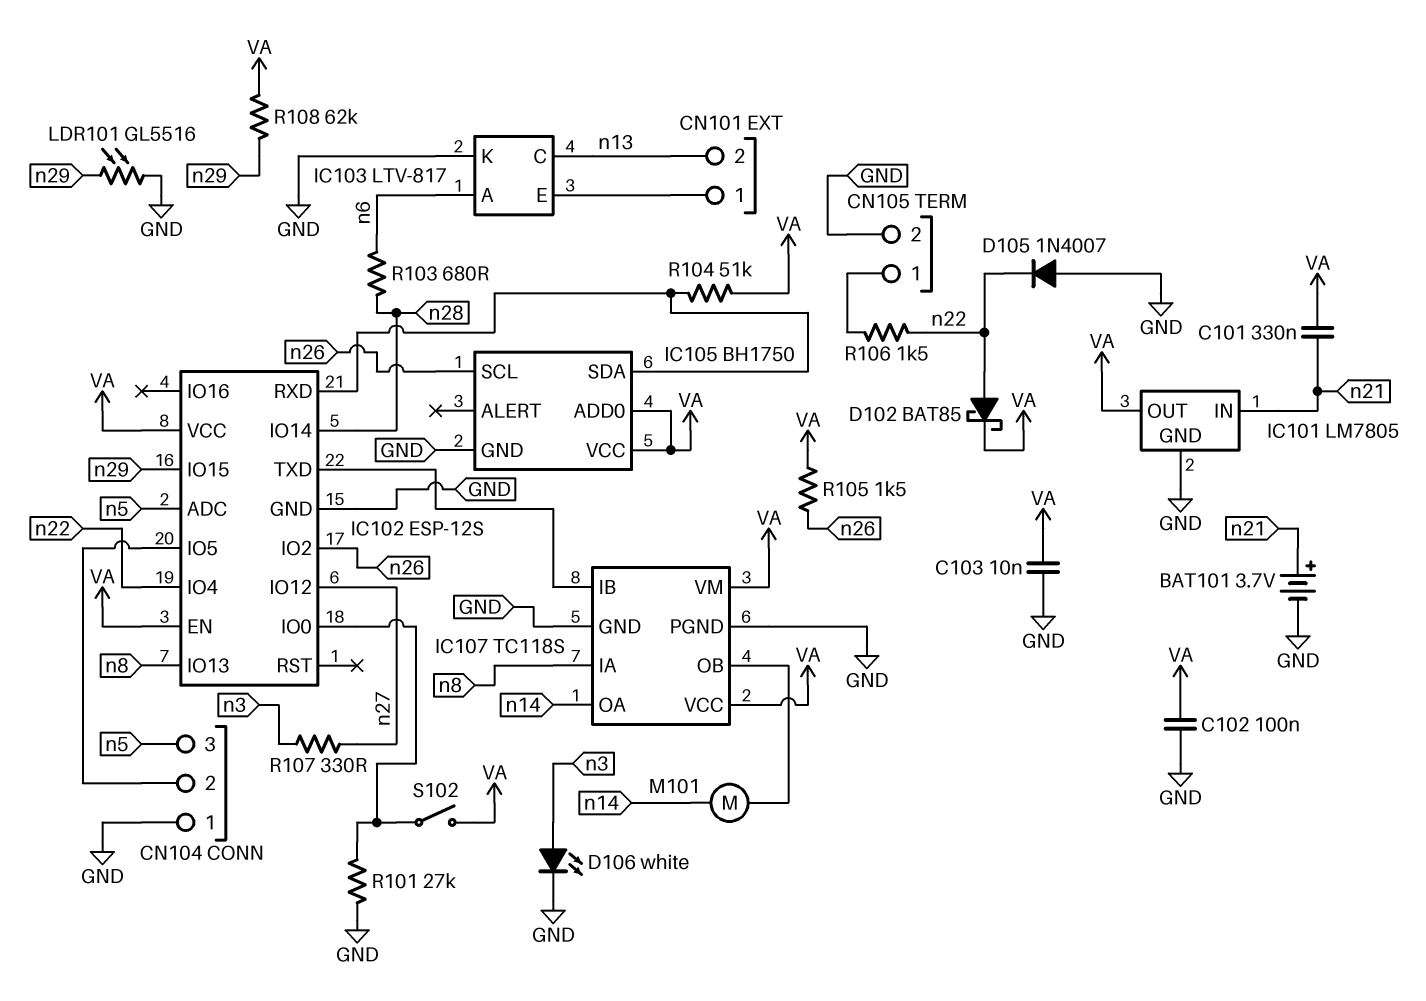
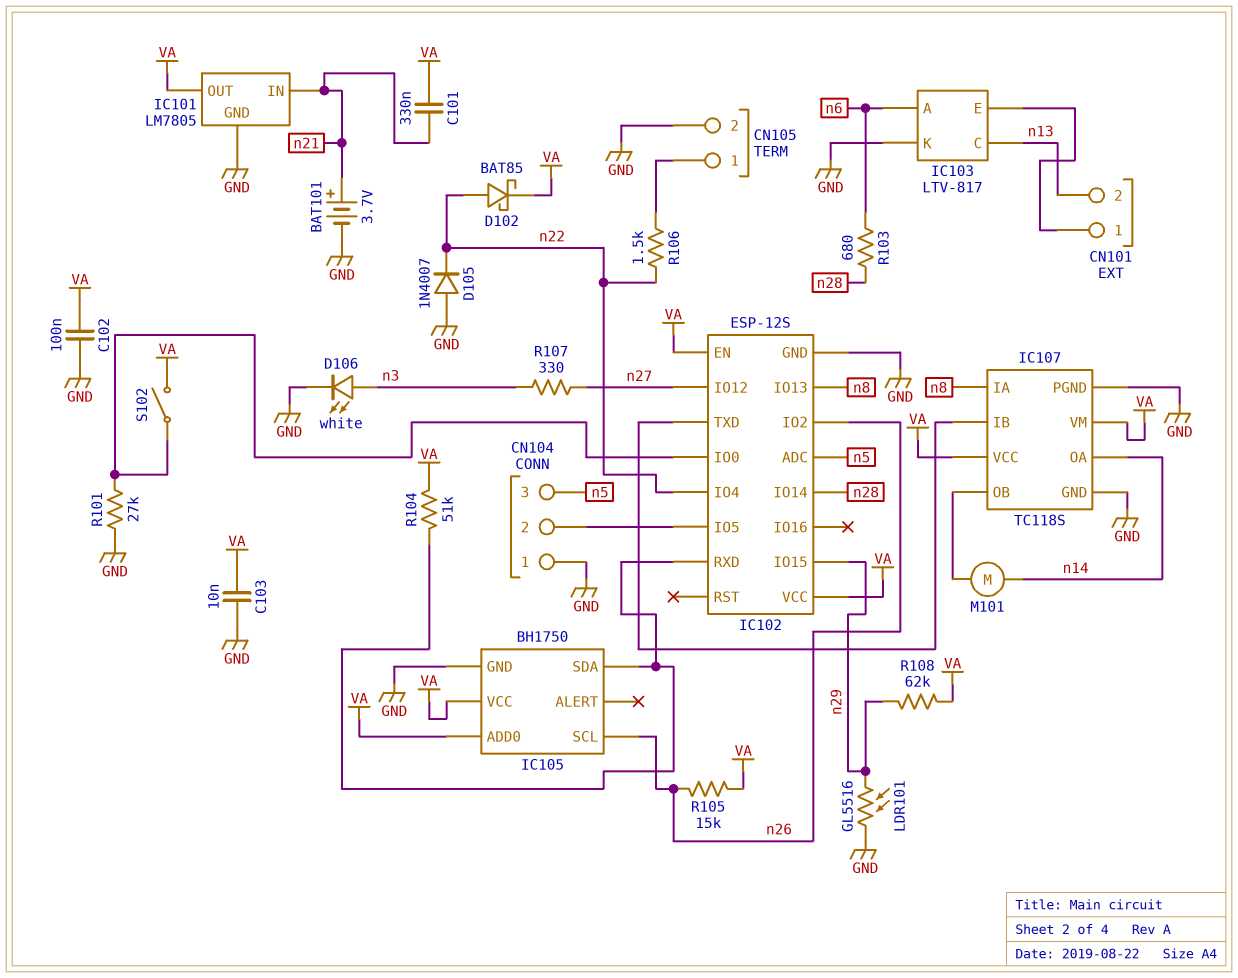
R105: 1.5k (VA, n26) -> 15k (VA, n26)

